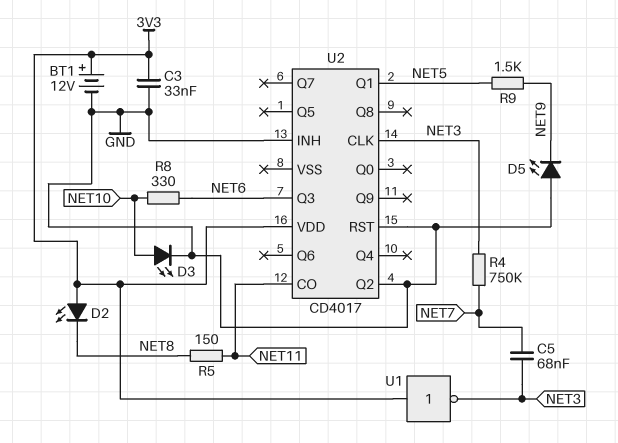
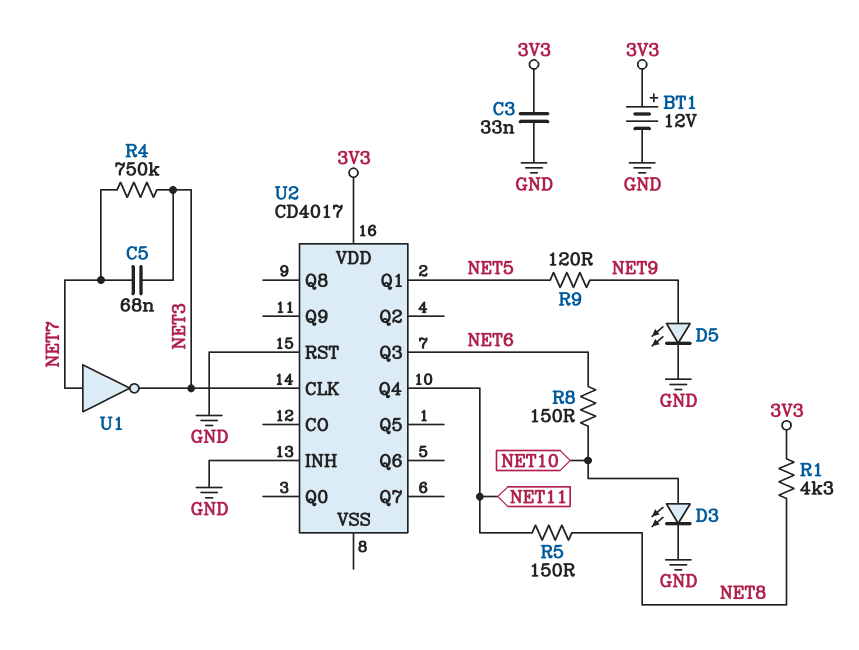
D2: LED (A 3V3, K NET8) -> none
D5: LED (A GND, K NET9) -> LED (A NET9, K GND)
R1: none -> 4.3k (3V3, NET8)
R8: 330 (NET6, NET10) -> 150 (NET6, NET10)
R9: 1.5k (NET5, NET9) -> 120 (NET5, NET9)
U1: NOT (in 3V3, out NET3) -> NOT (in NET7, out NET3)
U2 pin CO: NET11 -> none
U2 pin Q2: GND -> none
U2 pin Q4: none -> NET11

